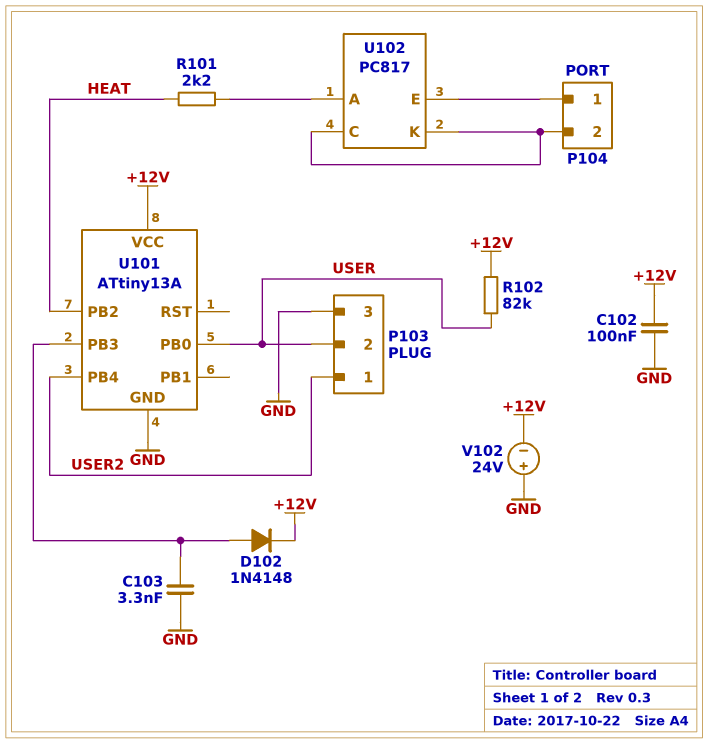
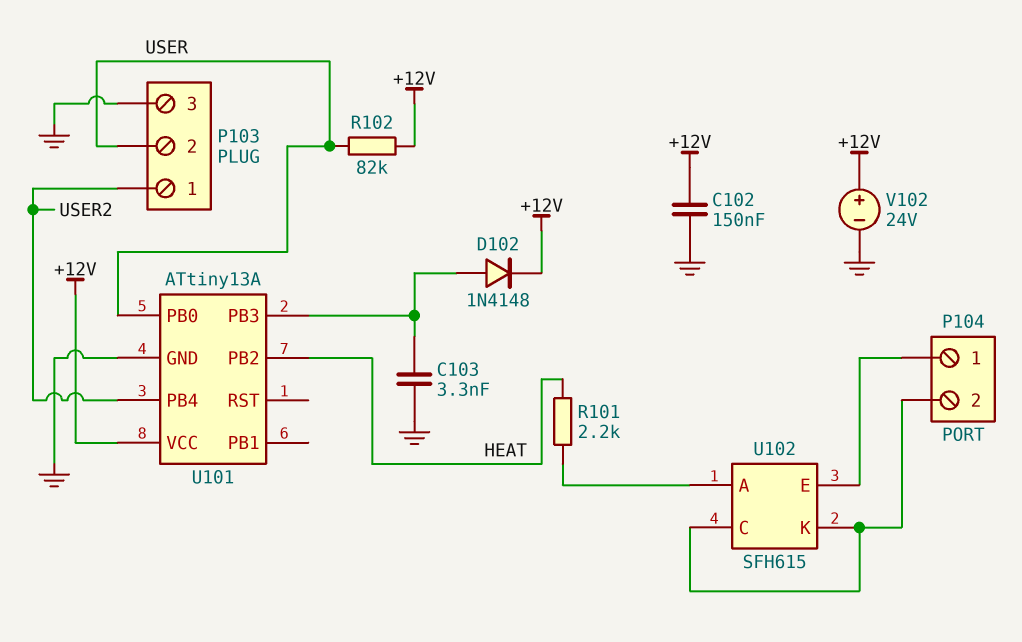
C102: 100nF (+12V, GND) -> 150nF (+12V, GND)
U102: PC817 -> SFH615
V102: 24V (plus GND, minus +12V) -> 24V (plus +12V, minus GND)

